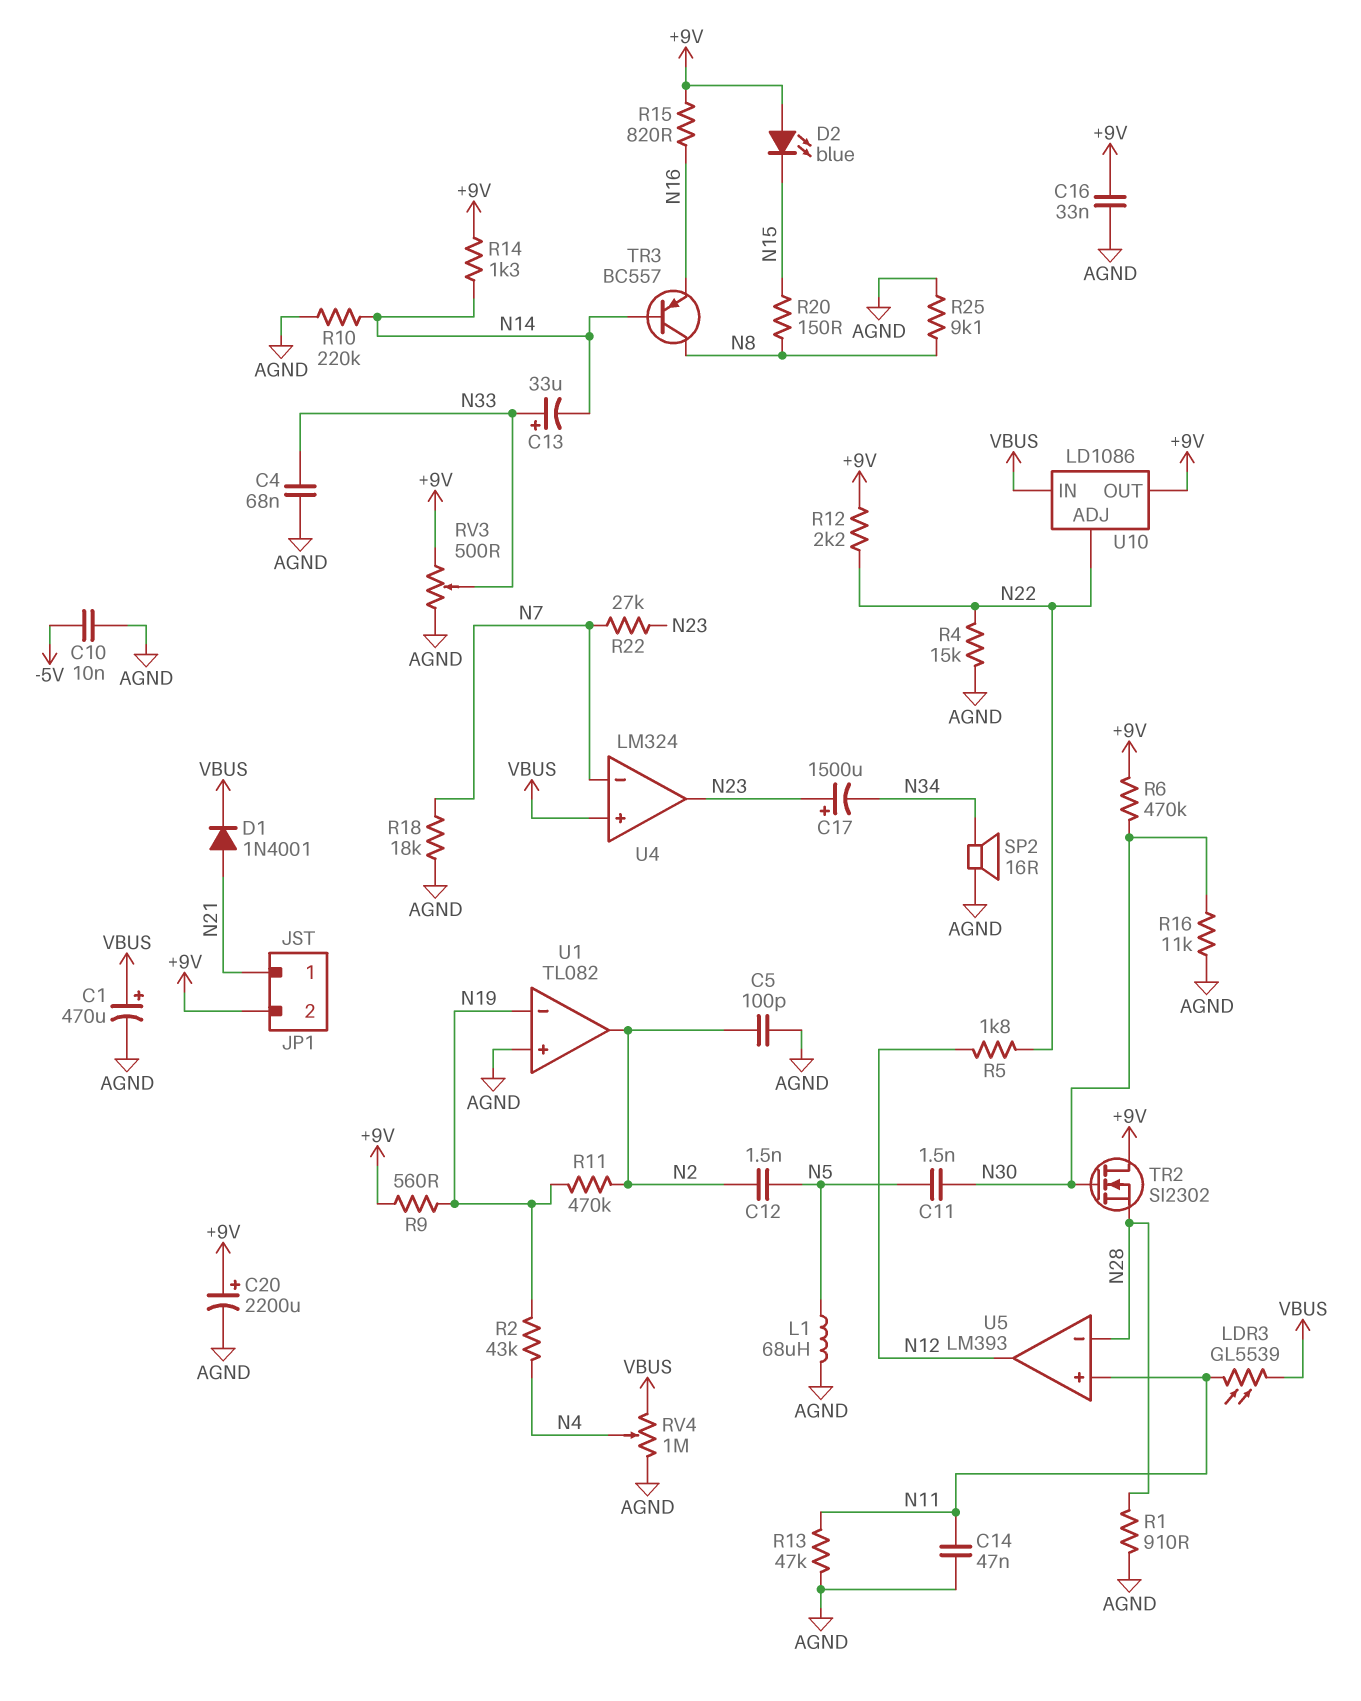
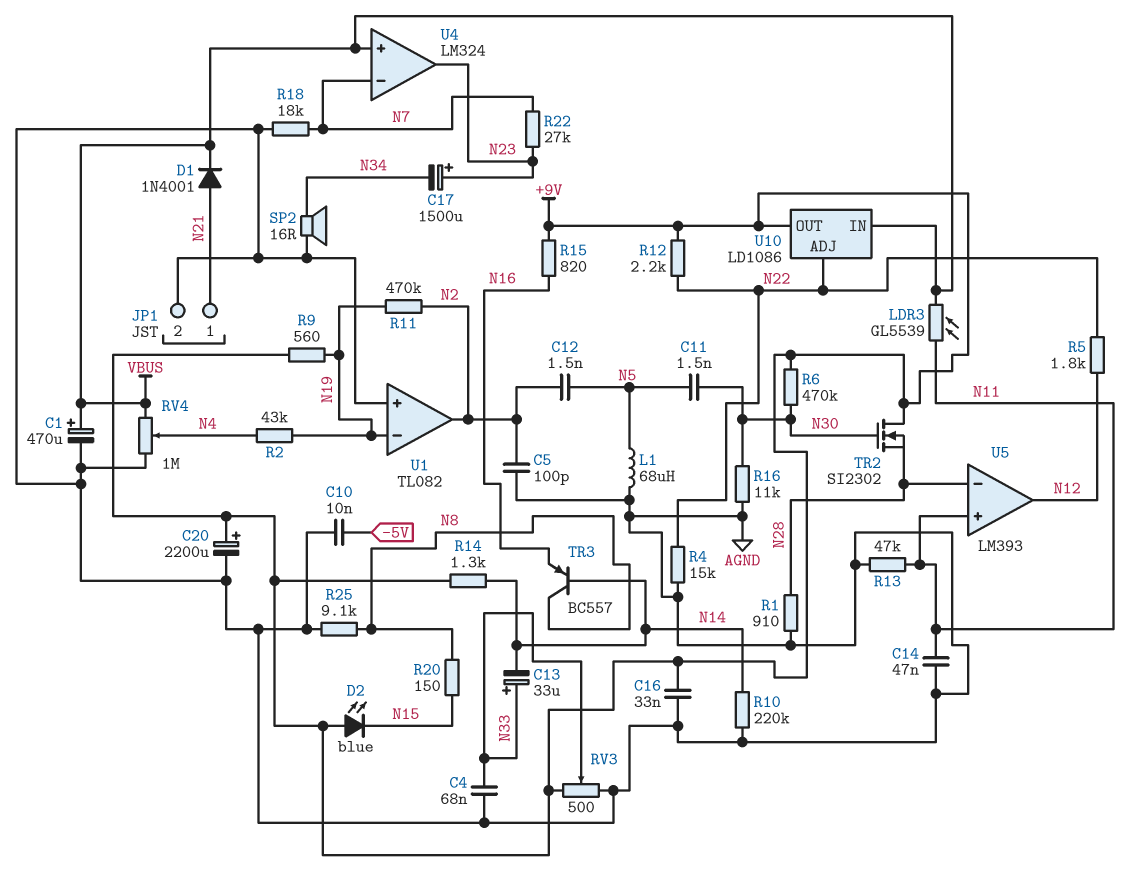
JP1 pin 2: +9V -> AGND

